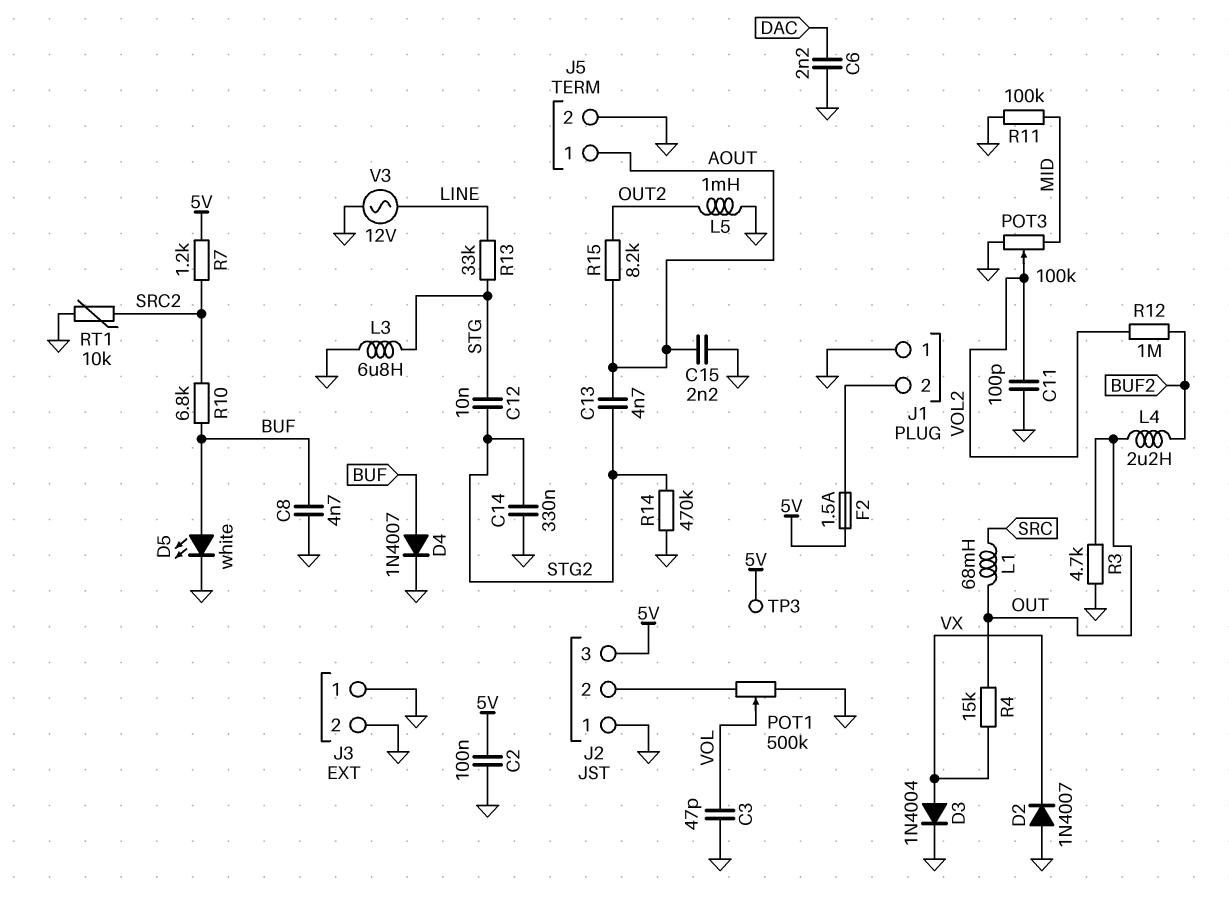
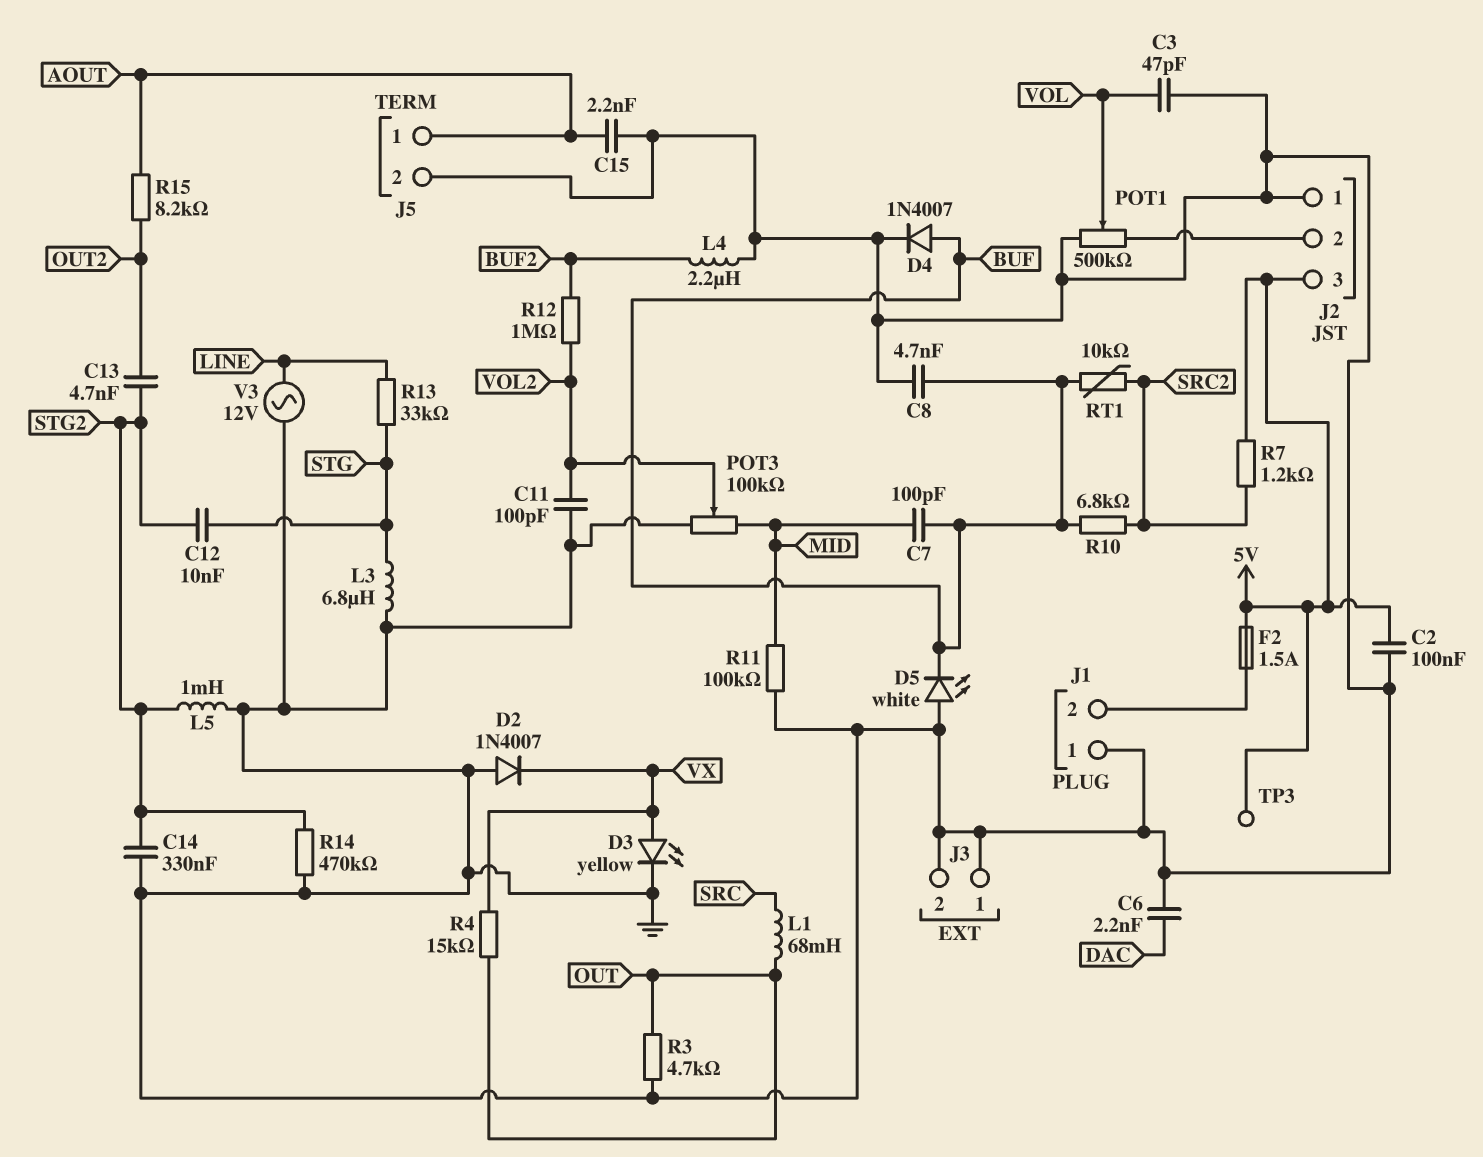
C7: none -> 100pF (BUF, MID)
C13: 4.7nF (AOUT, STG2) -> 4.7nF (OUT2, STG2)
D3: diode 1N4004 (A VX, K GND) -> LED yellow (A VX, K GND)
D5: LED white (A BUF, K GND) -> LED white (A GND, K BUF)
L4: 2.2uH (BUF2, OUT) -> 2.2uH (BUF2, GND)
L5: 1mH (GND, OUT2) -> 1mH (GND, STG2)
RT1: 10k (GND, SRC2) -> 10k (BUF, SRC2)

